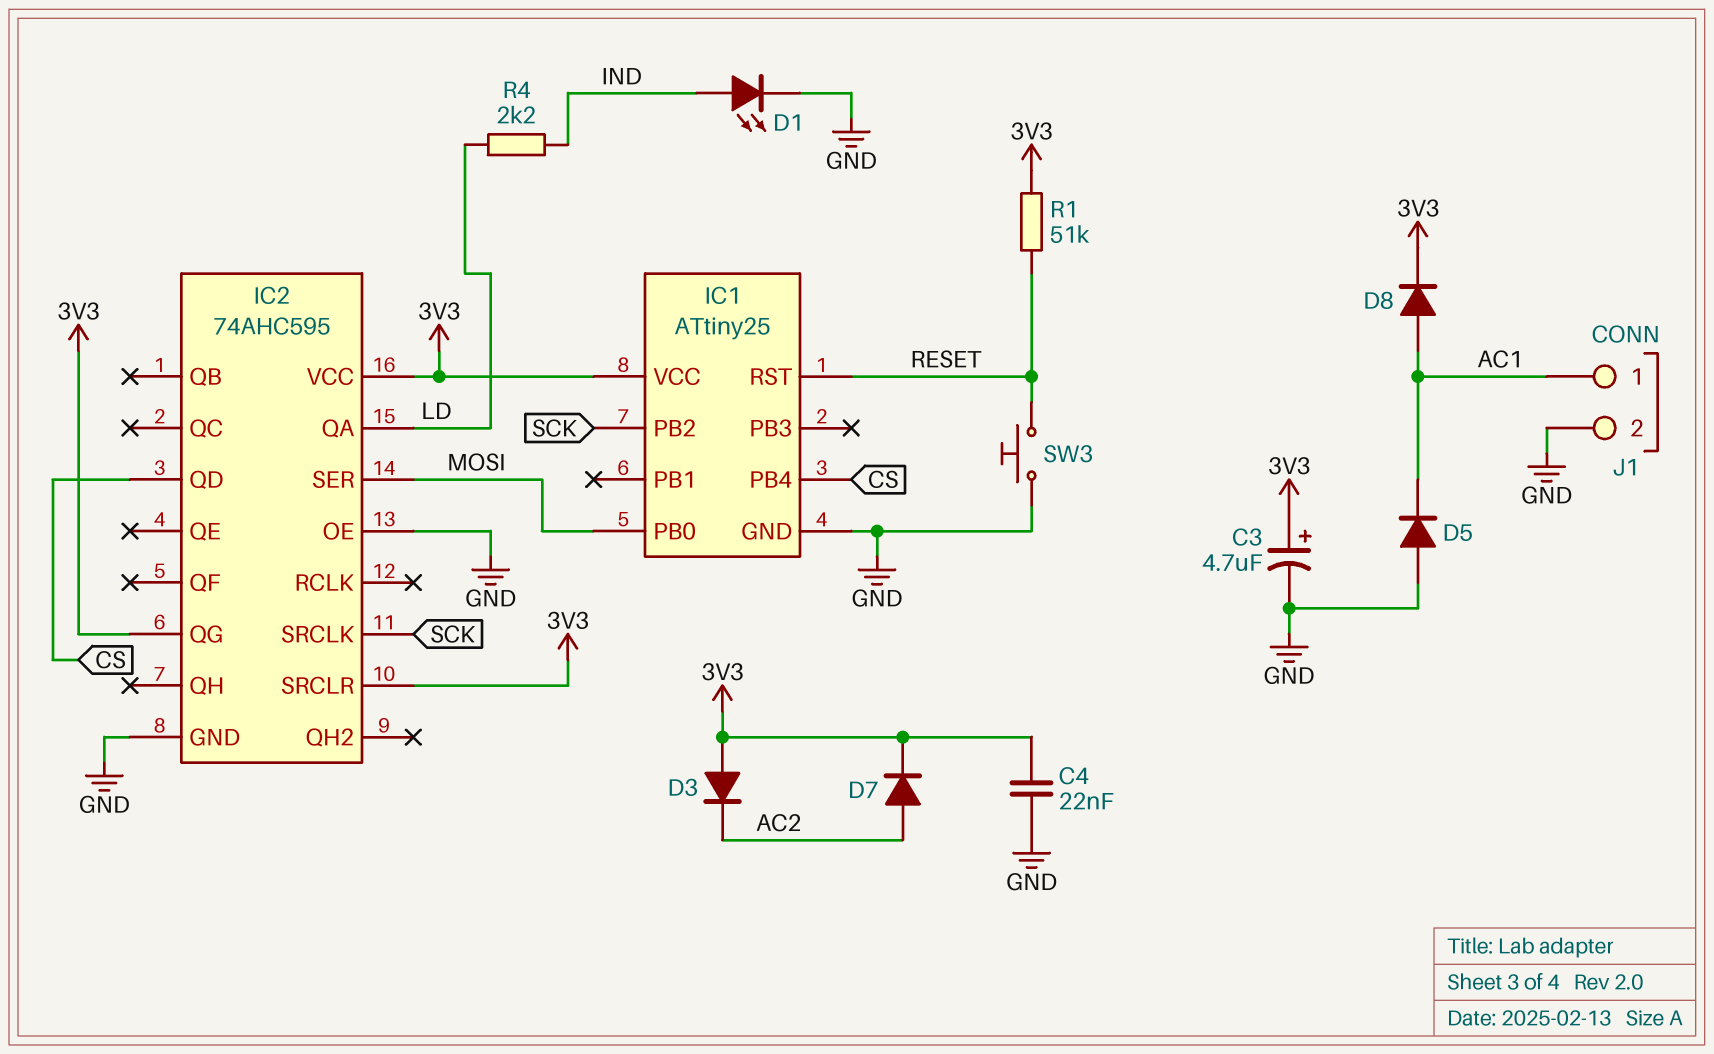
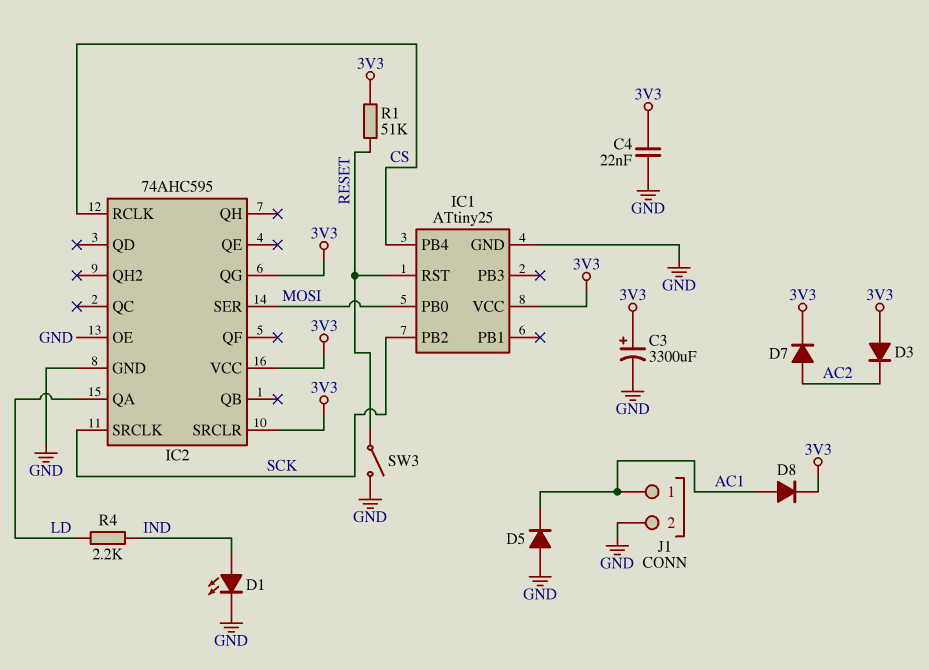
C3: 4.7uF (plus 3V3, minus GND) -> 3300uF (plus 3V3, minus GND)
IC2 pin QD: CS -> none
IC2 pin RCLK: none -> CS
SW3: button (GND, RESET) -> switch (GND, RESET)

